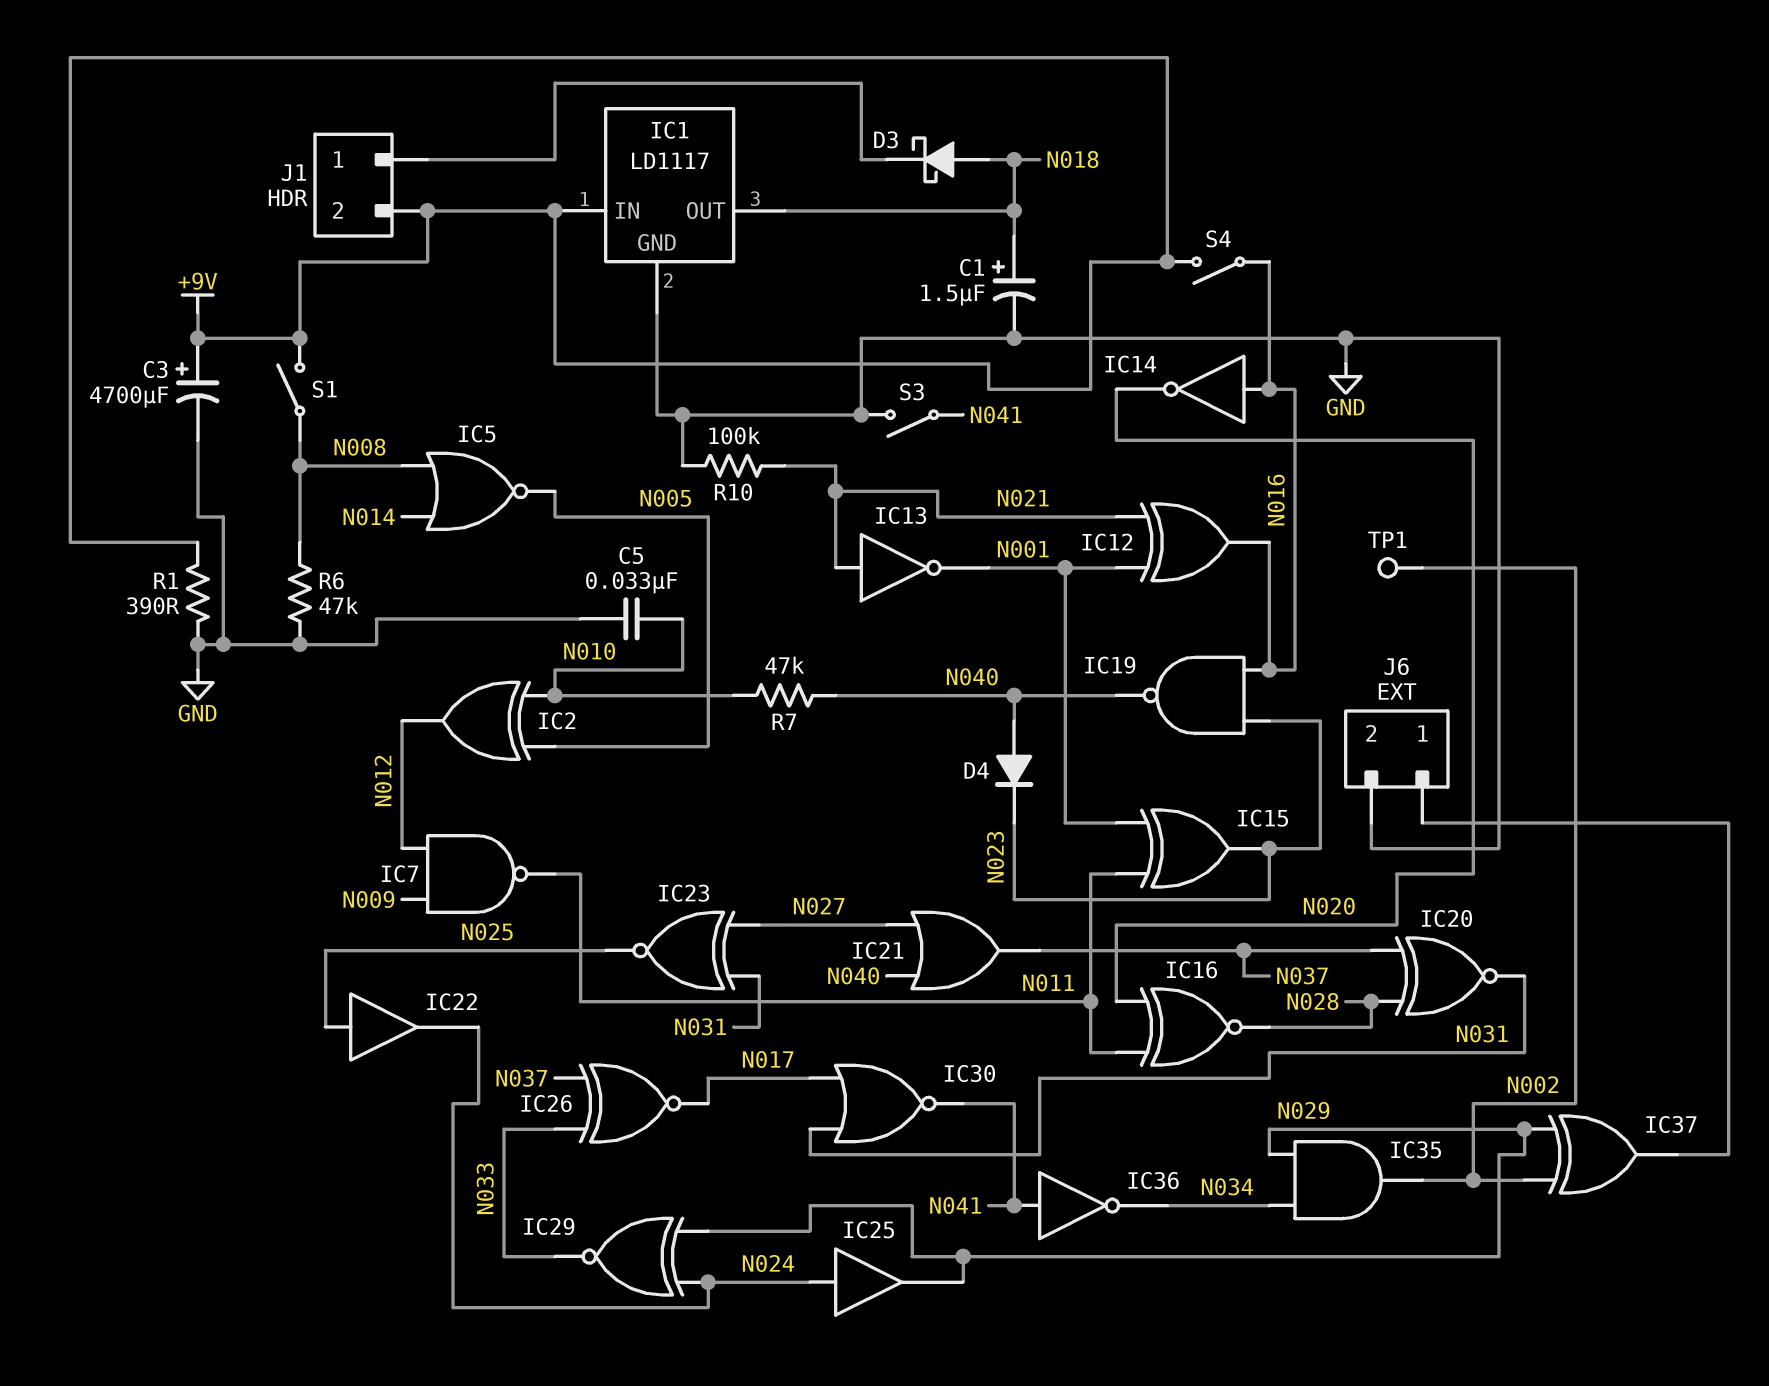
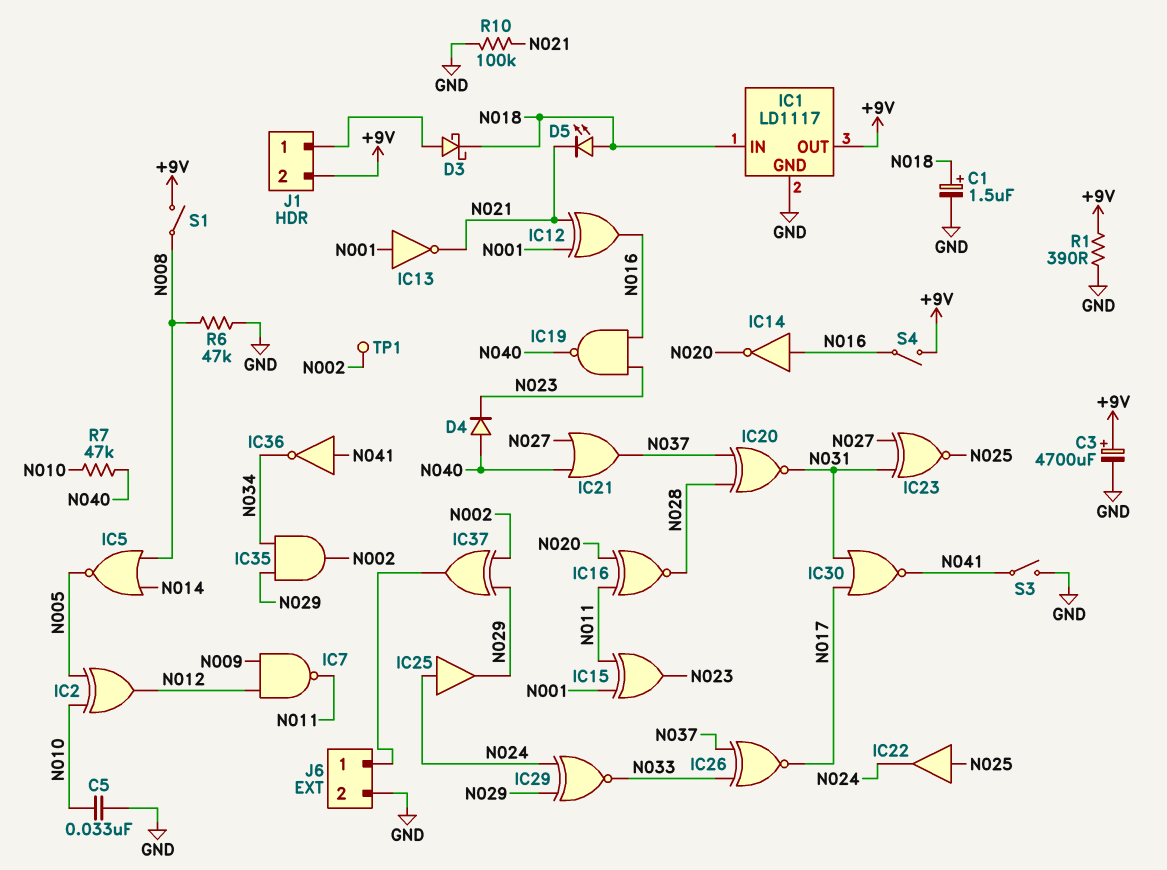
D3: schottky (A N018, K J1/1) -> schottky (A J1/1, K N018)
D5: none -> LED (A N018, K N021)
IC1 pin IN: +9V -> N018
IC1 pin OUT: N018 -> +9V
IC13: NOT (in N021, out N001) -> NOT (in N001, out N021)

